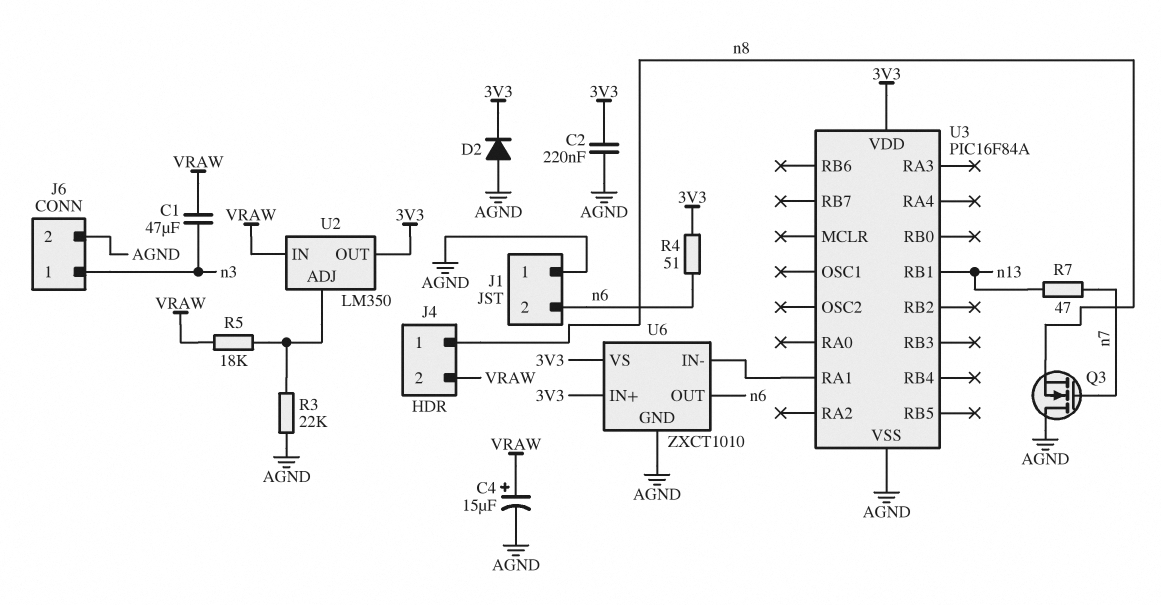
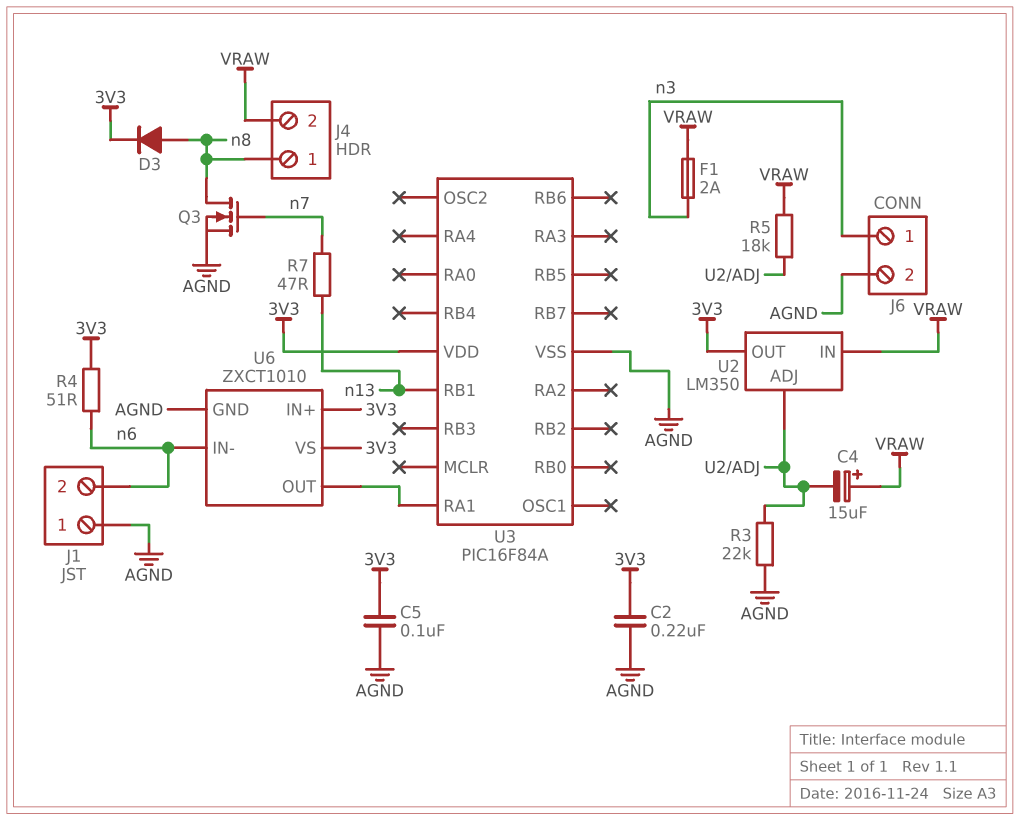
C1: 47uF (VRAW, n3) -> none
C4: 15uF (plus VRAW, minus AGND) -> 15uF (plus VRAW, minus U2/ADJ)
C5: none -> 100nF (3V3, AGND)
D2: diode (A AGND, K 3V3) -> none
D3: none -> diode (A n8, K 3V3)
F1: none -> 2A (VRAW, n3)
Q3: NMOS (G n7, D AGND, S n8) -> NMOS (G n7, D n8, S AGND)
U6 pin IN-: U3/RA1 -> n6
U6 pin OUT: n6 -> U3/RA1

